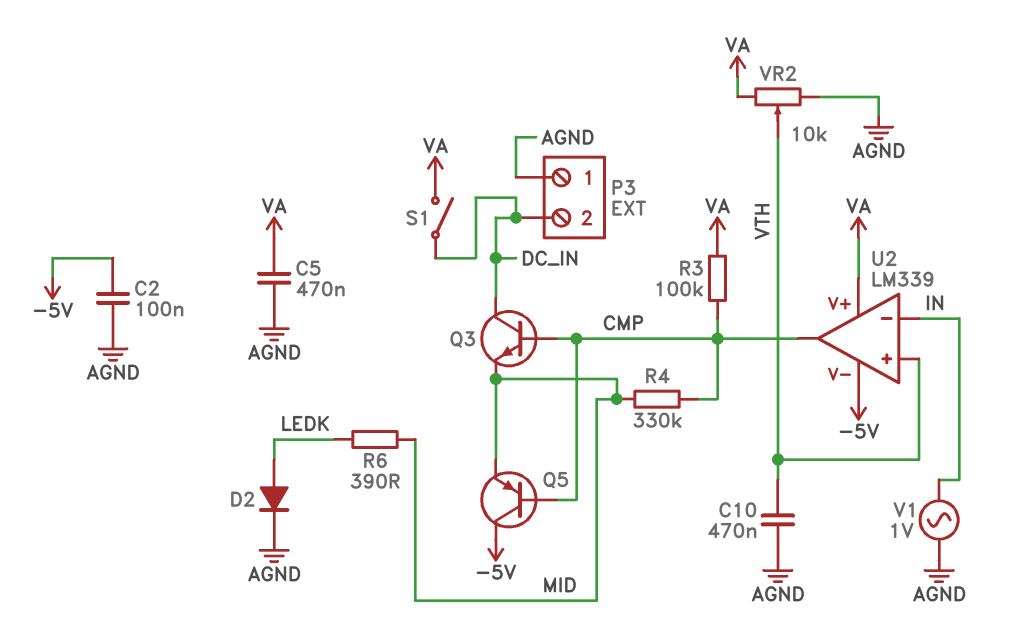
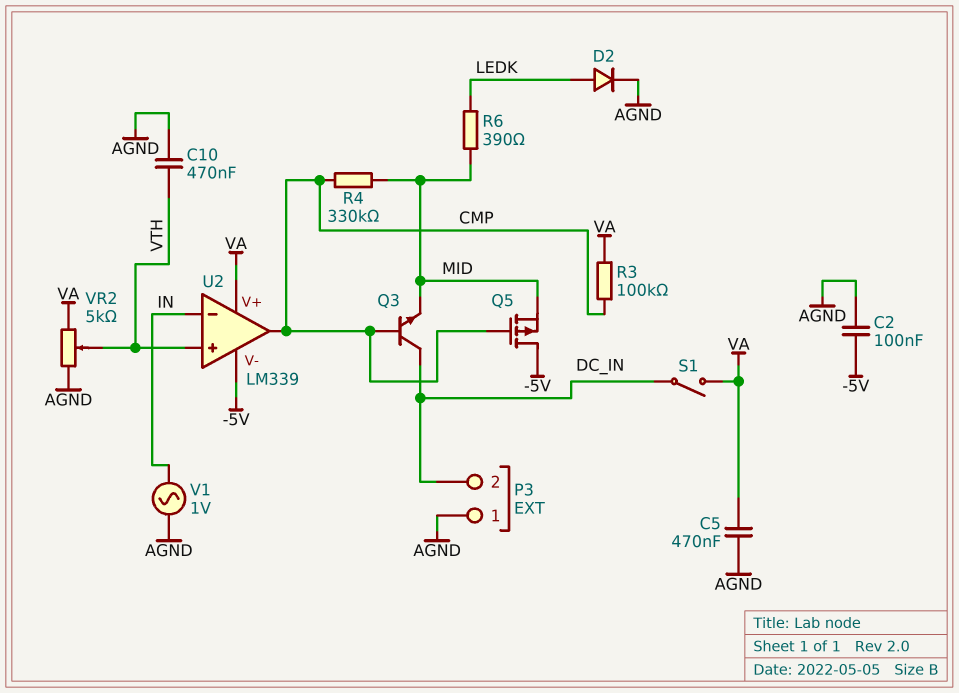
Q5: PNP (B CMP, C -5V, E MID) -> PMOS (G CMP, D -5V, S MID)
VR2: 10k (AGND, VA, wiper VTH) -> 5k (AGND, VA, wiper VTH)

